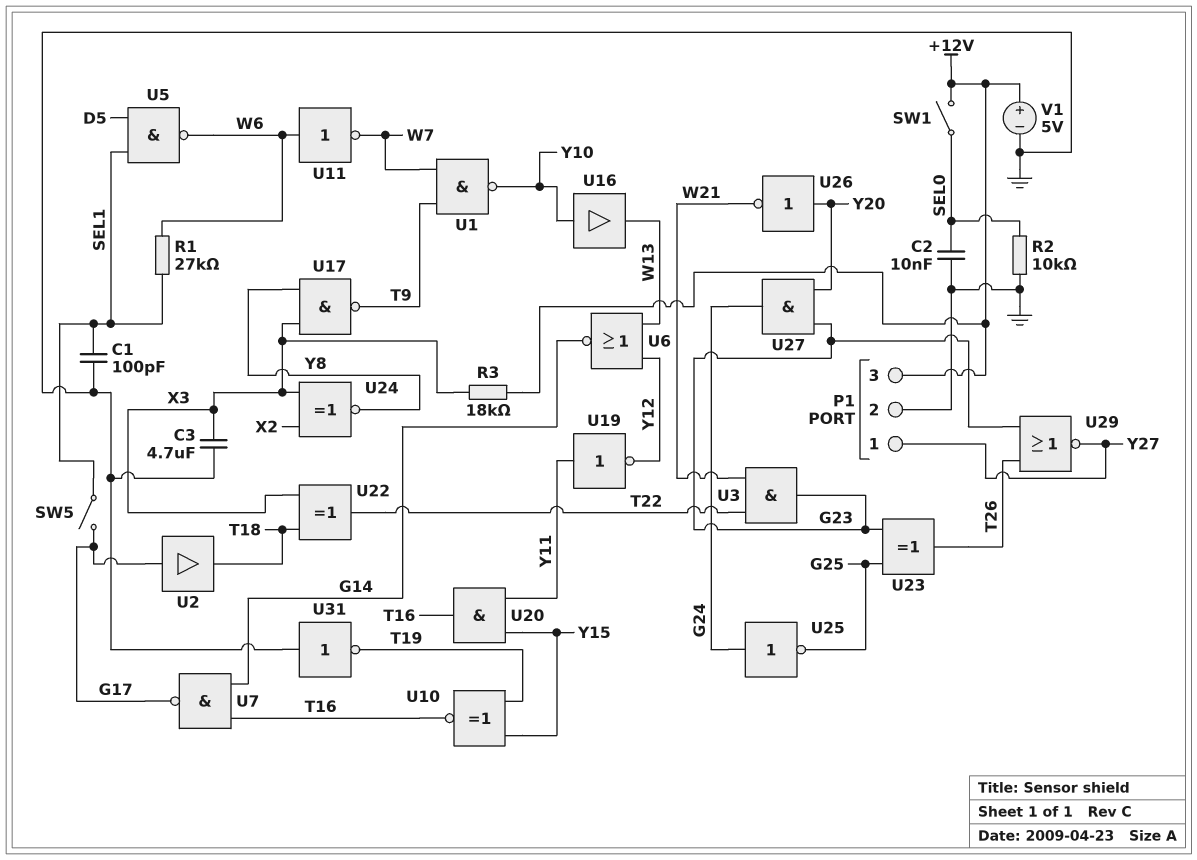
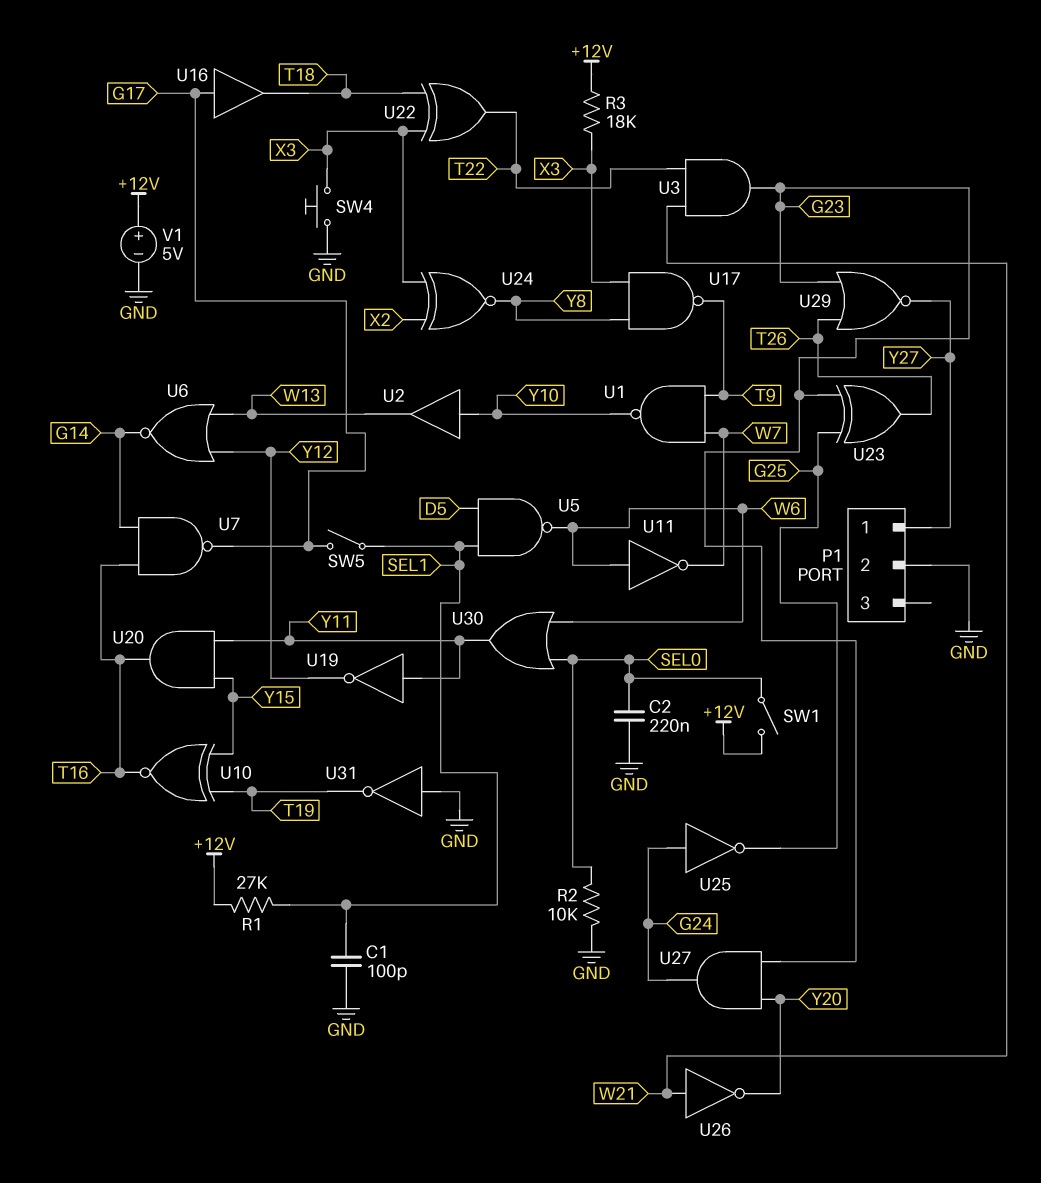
C2: 10nF (GND, SEL0) -> 220nF (GND, SEL0)
C3: 4.7uF (GND, X3) -> none
P1 pin 3: +12V -> none
R1: 27k (SEL1, W6) -> 27k (+12V, SEL1)
SW4: none -> button (GND, X3)
U2: buffer (in G17, out T18) -> buffer (in Y10, out W13)
U16: buffer (in Y10, out W13) -> buffer (in G17, out T18)
U26: NOT (in Y20, out W21) -> NOT (in W21, out Y20)
U30: none -> OR (in SEL0, in W6, out Y11)

